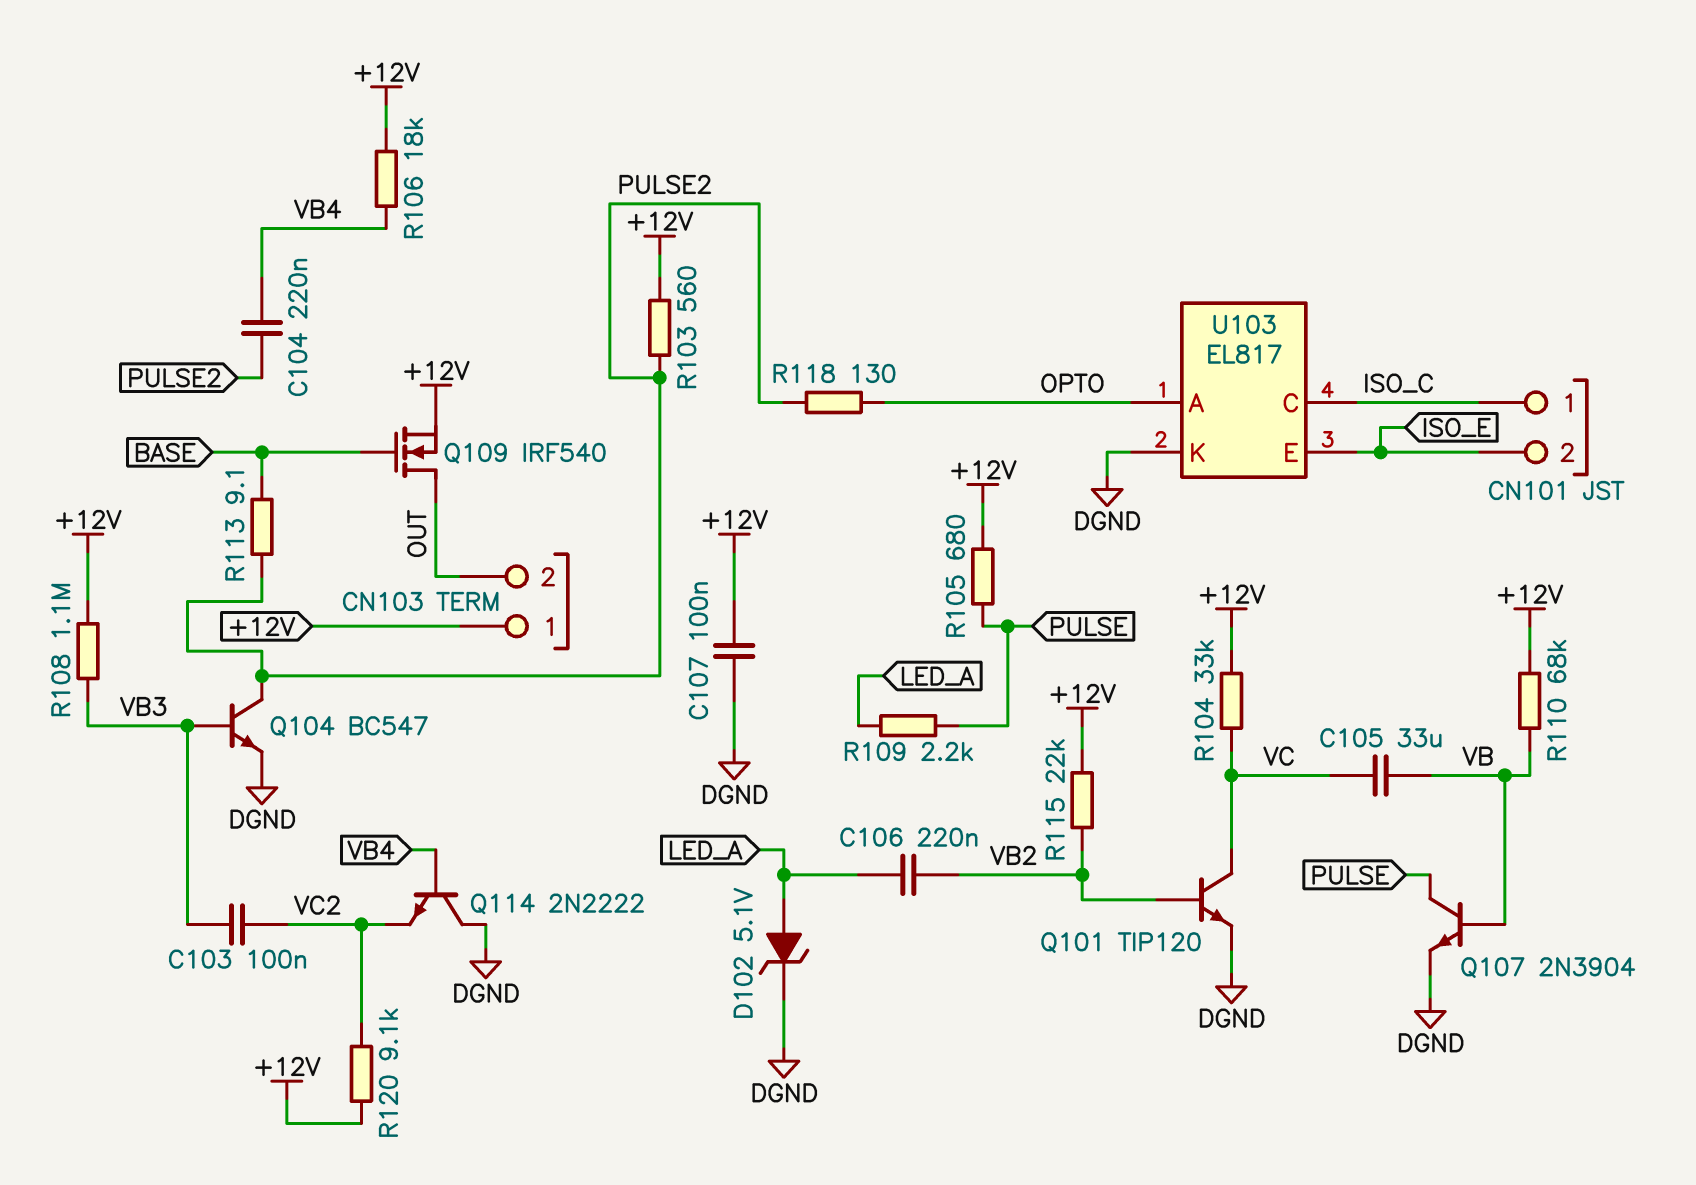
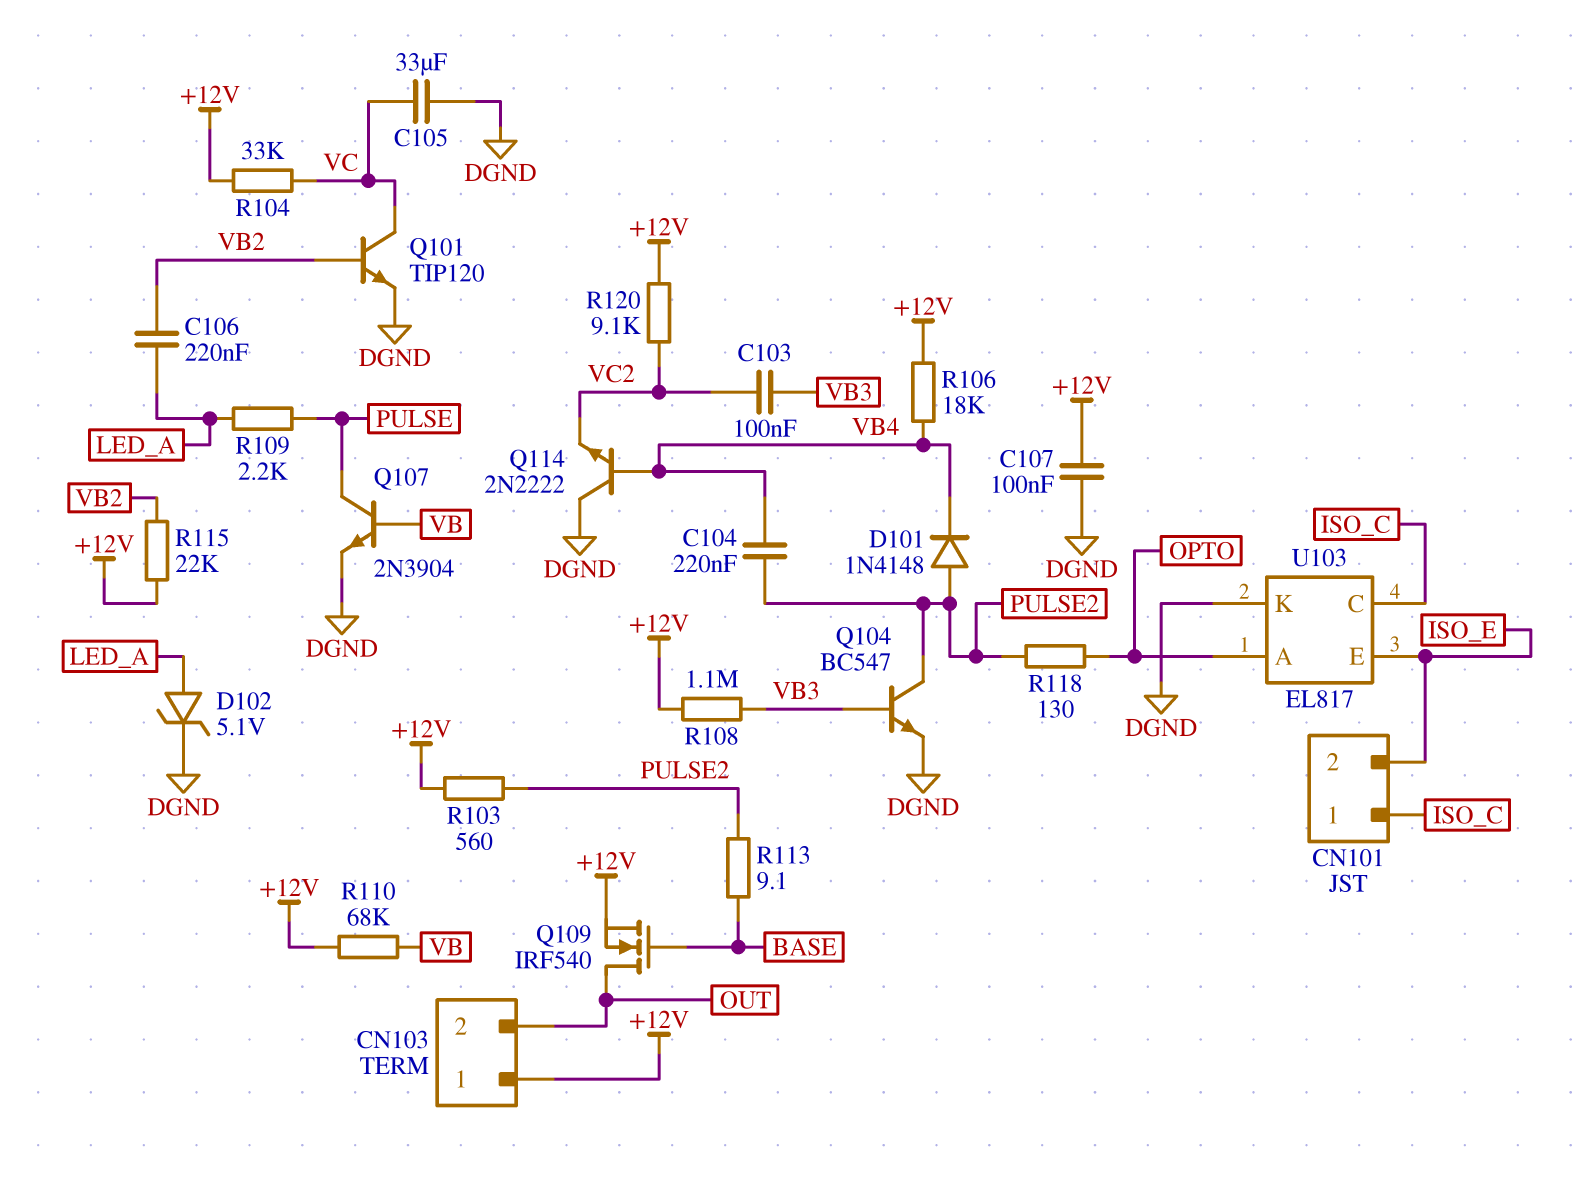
C105: 33uF (VB, VC) -> 33uF (DGND, VC)
D101: none -> diode 1N4148 (A PULSE2, K VB4)
R105: 680 (+12V, PULSE) -> none

